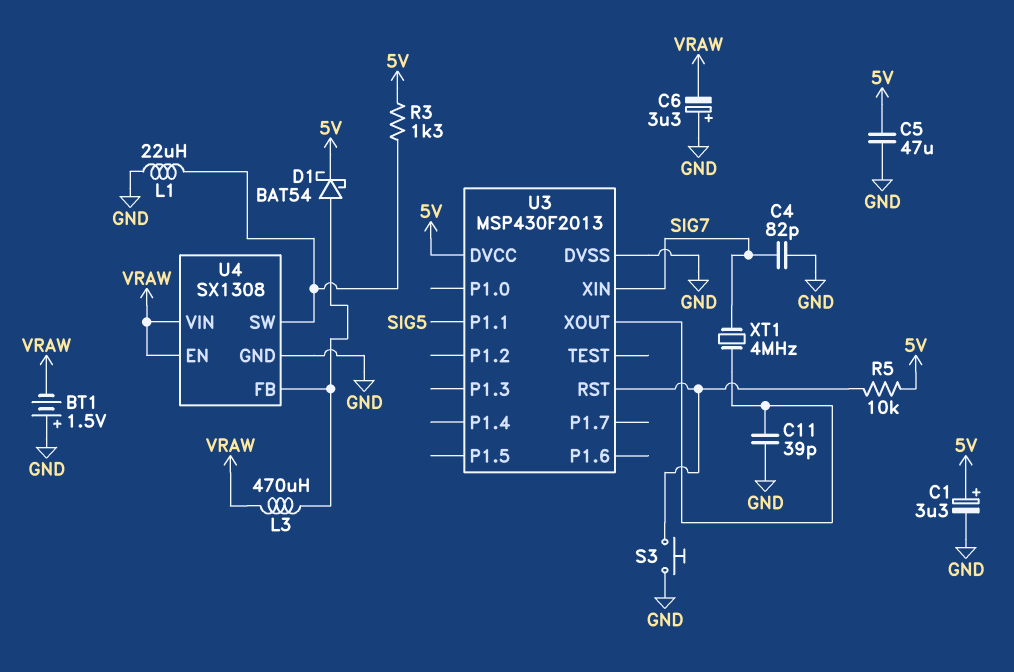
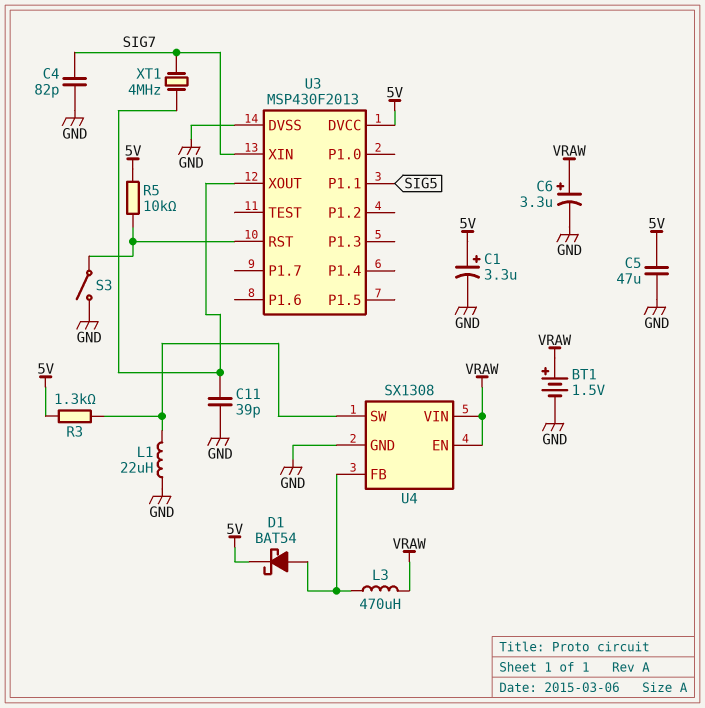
BT1: 1.5V (plus GND, minus VRAW) -> 1.5V (plus VRAW, minus GND)
C6: 3.3uF (plus GND, minus VRAW) -> 3.3uF (plus VRAW, minus GND)
S3: button (GND, U3/RST) -> switch (GND, U3/RST)

